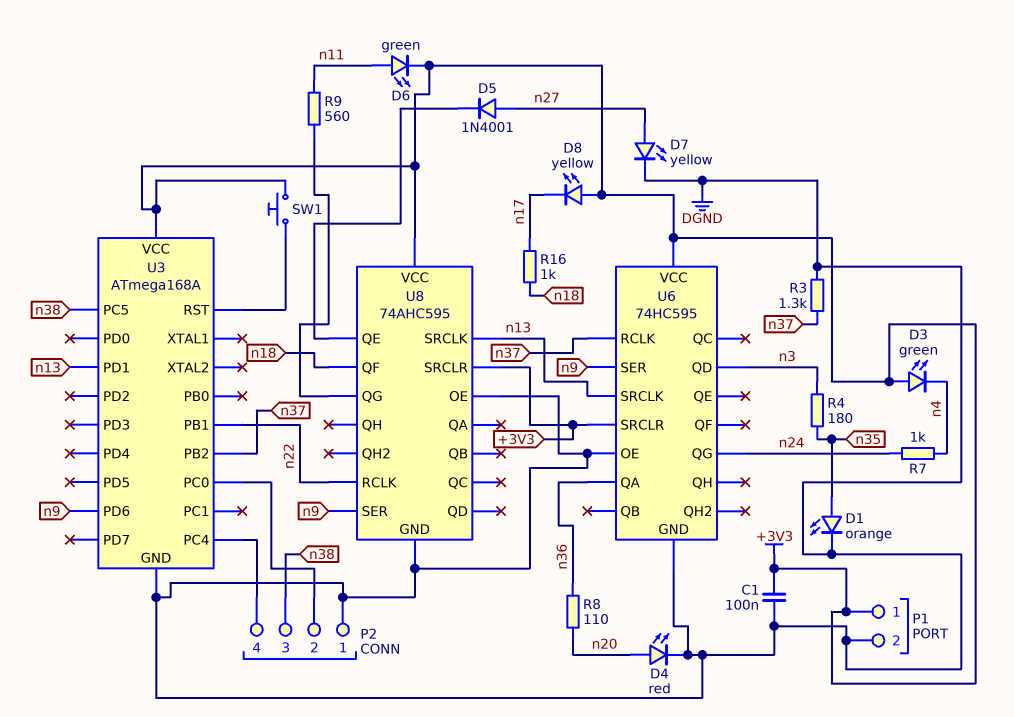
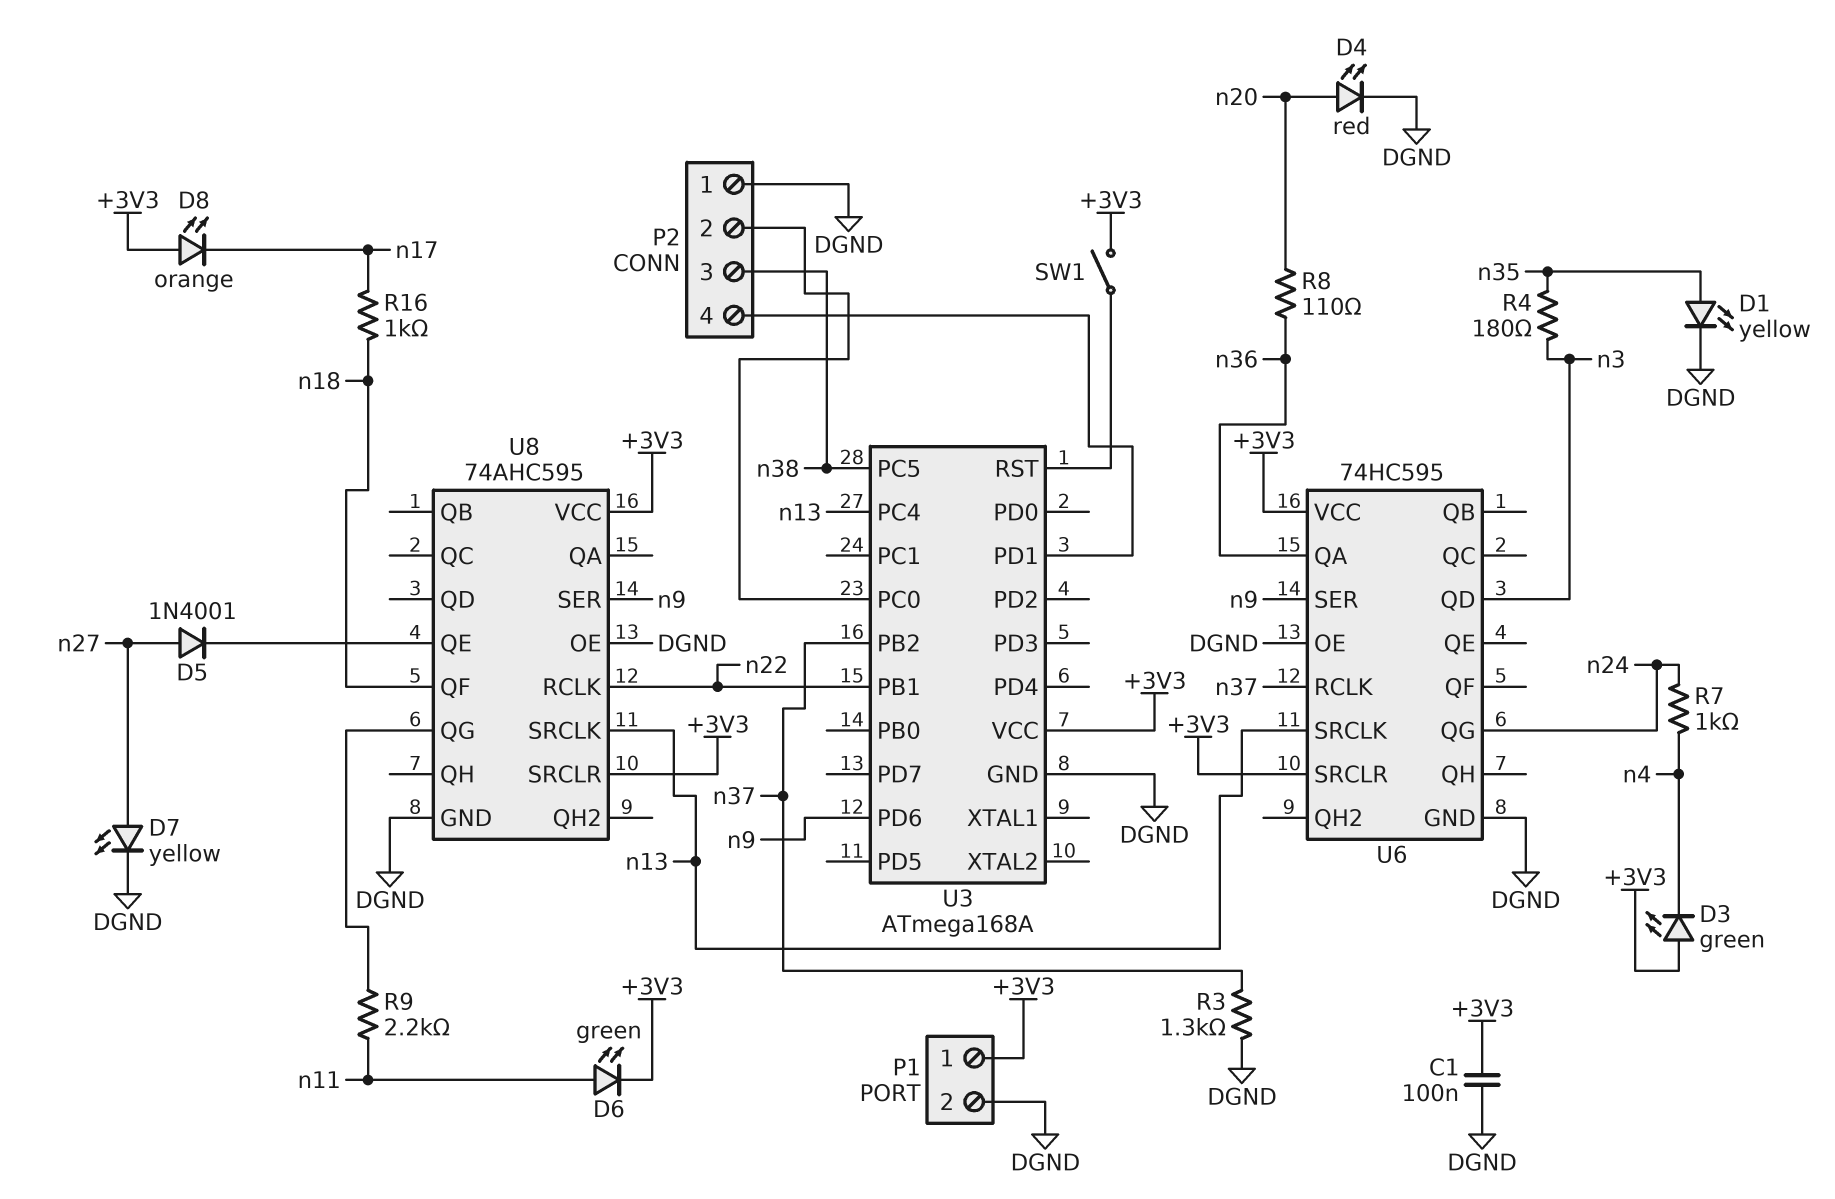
D1: LED orange (A n35, K DGND) -> LED yellow (A n35, K DGND)
D8: LED yellow (A +3V3, K n17) -> LED orange (A +3V3, K n17)
R9: 560 (U8/QG, n11) -> 2.2k (U8/QG, n11)
SW1: button (+3V3, U3/RST) -> switch (+3V3, U3/RST)
U3 pin PC4: P2/4 -> n13
U3 pin PD1: n13 -> P2/4

